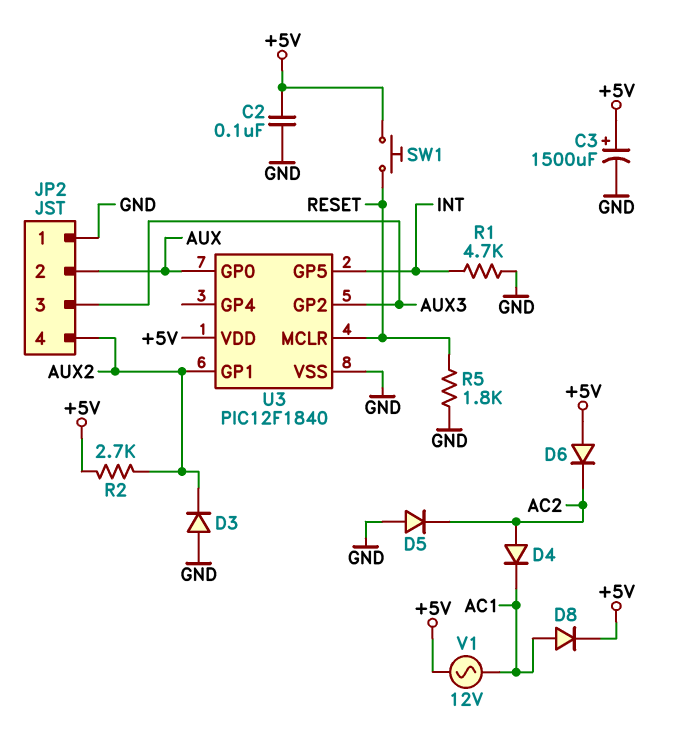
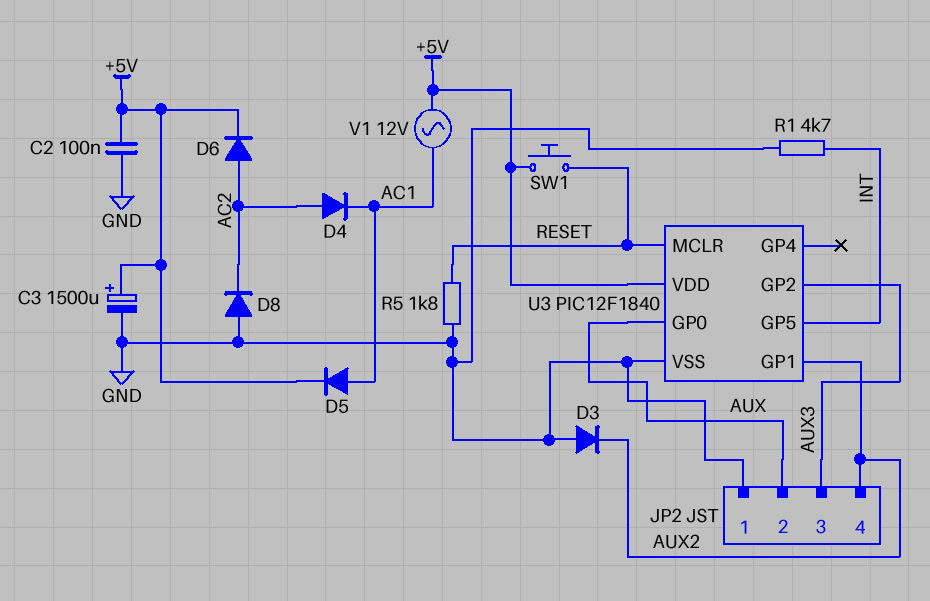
D5: diode (A GND, K AC2) -> diode (A AC1, K +5V)
D6: diode (A +5V, K AC2) -> diode (A AC2, K +5V)
D8: diode (A AC1, K +5V) -> diode (A GND, K AC2)
R2: 2.7k (+5V, AUX2) -> none

